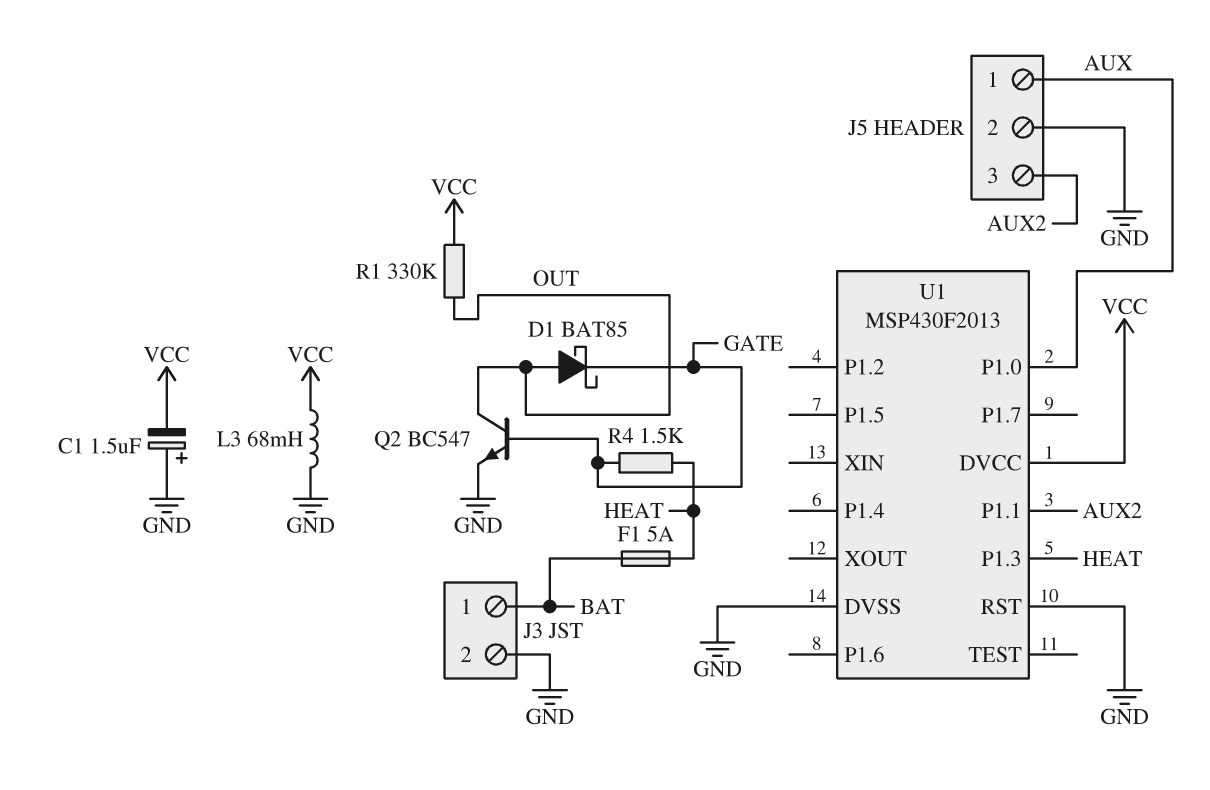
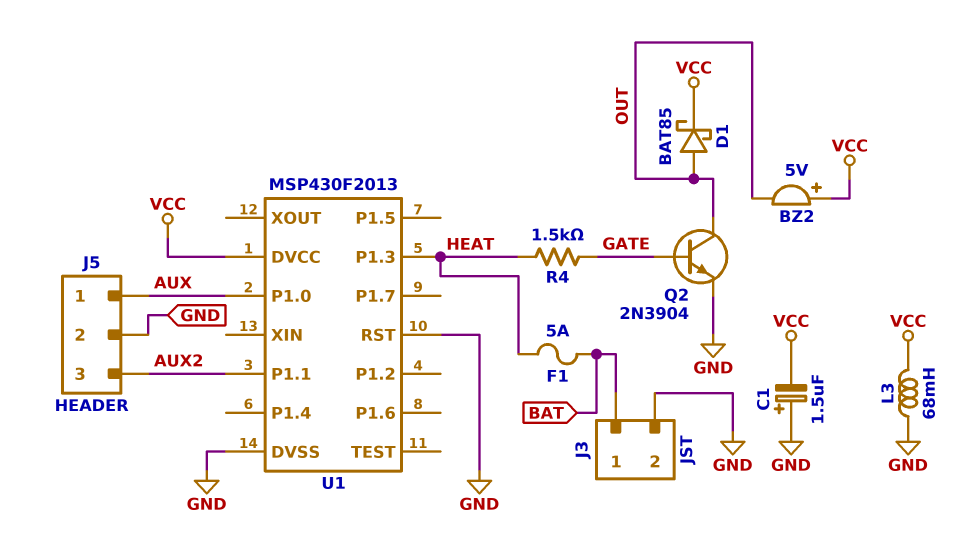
BZ2: none -> buzzer 5V (plus VCC, minus OUT)
D1: schottky BAT85 (A OUT, K GATE) -> schottky BAT85 (A OUT, K VCC)
Q2: NPN BC547 (B GATE, C OUT, E GND) -> NPN 2N3904 (B GATE, C OUT, E GND)
R1: 330k (OUT, VCC) -> none

